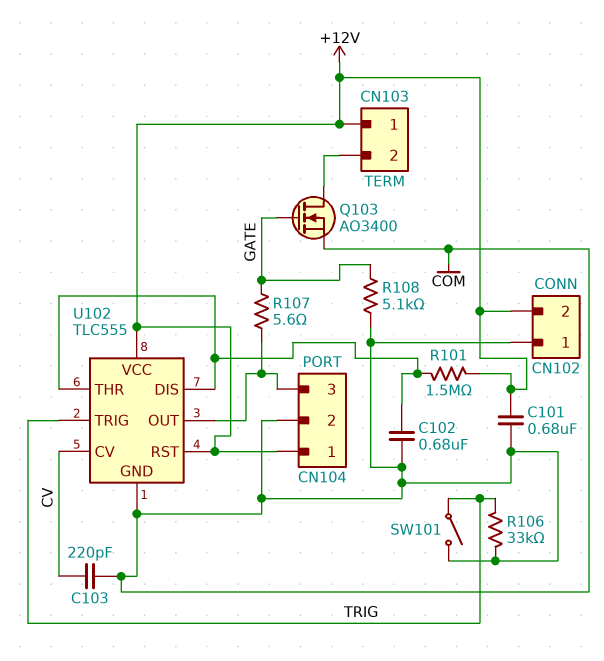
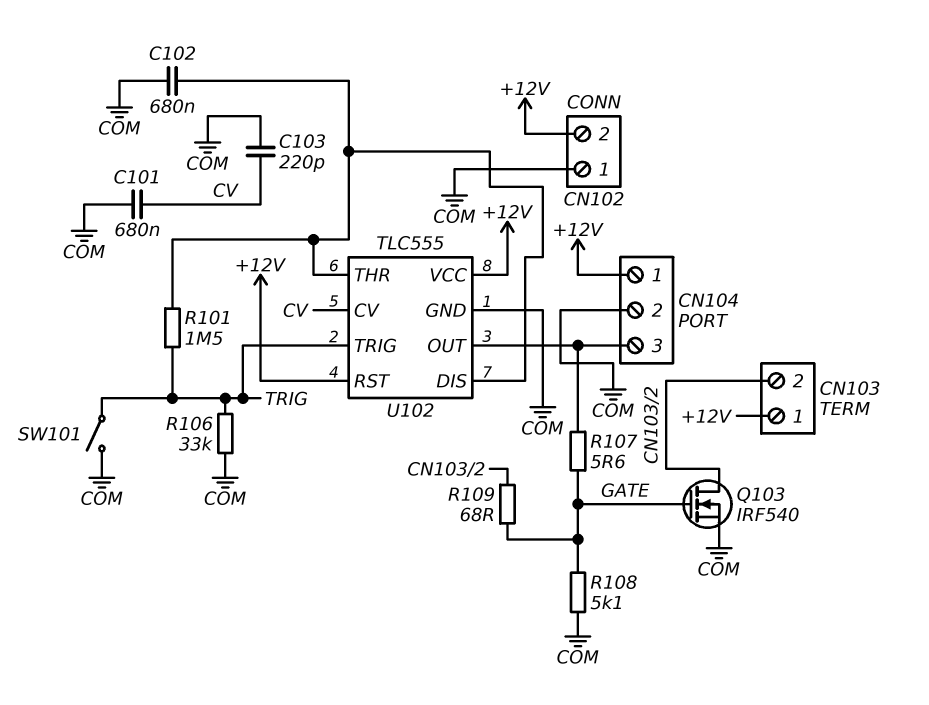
C101: 680nF (+12V, COM) -> 680nF (COM, CV)
Q103: NMOS AO3400 (G GATE, D CN103/2, S COM) -> NMOS IRF540 (G GATE, D CN103/2, S COM)
R101: 1.5M (+12V, U102/DIS) -> 1.5M (TRIG, U102/DIS)
R109: none -> 68 (CN103/2, GATE)

